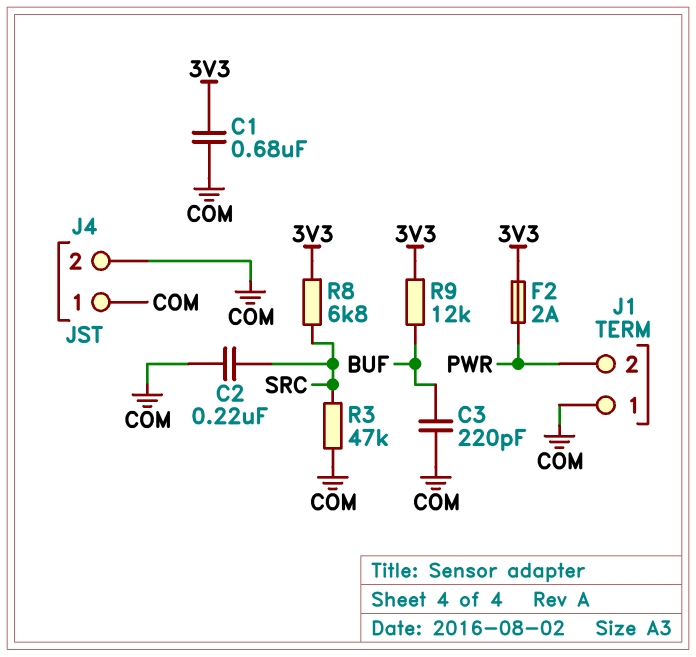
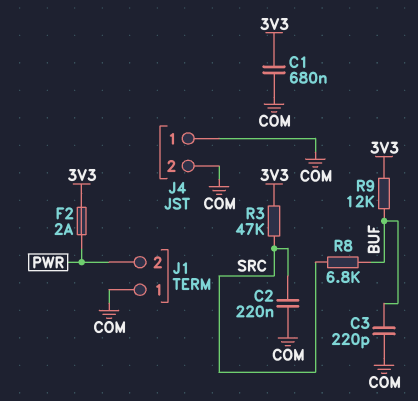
R3: 47k (COM, SRC) -> 47k (3V3, SRC)
R8: 6.8k (3V3, SRC) -> 6.8k (BUF, SRC)

